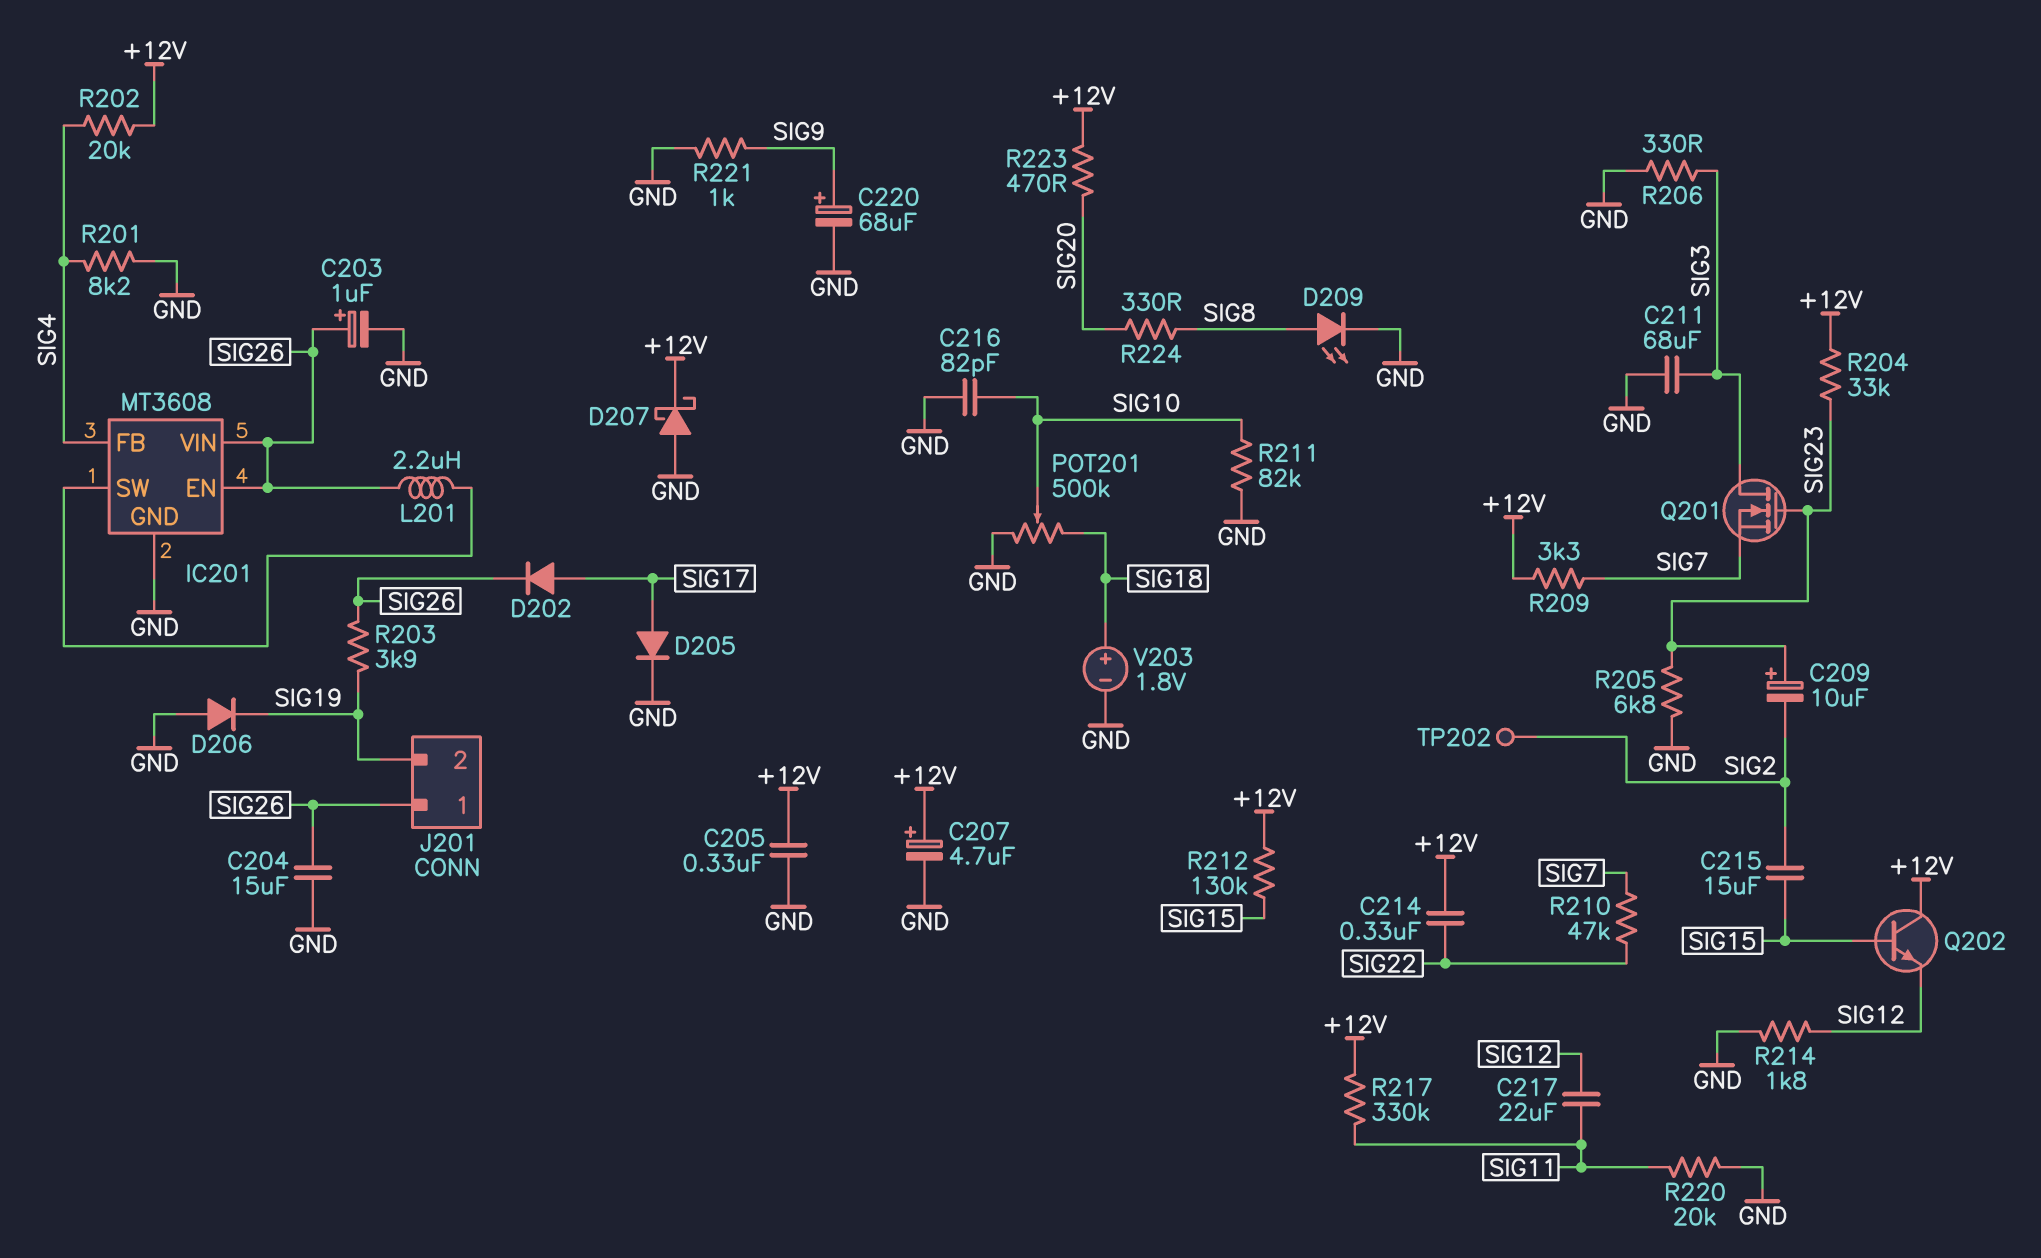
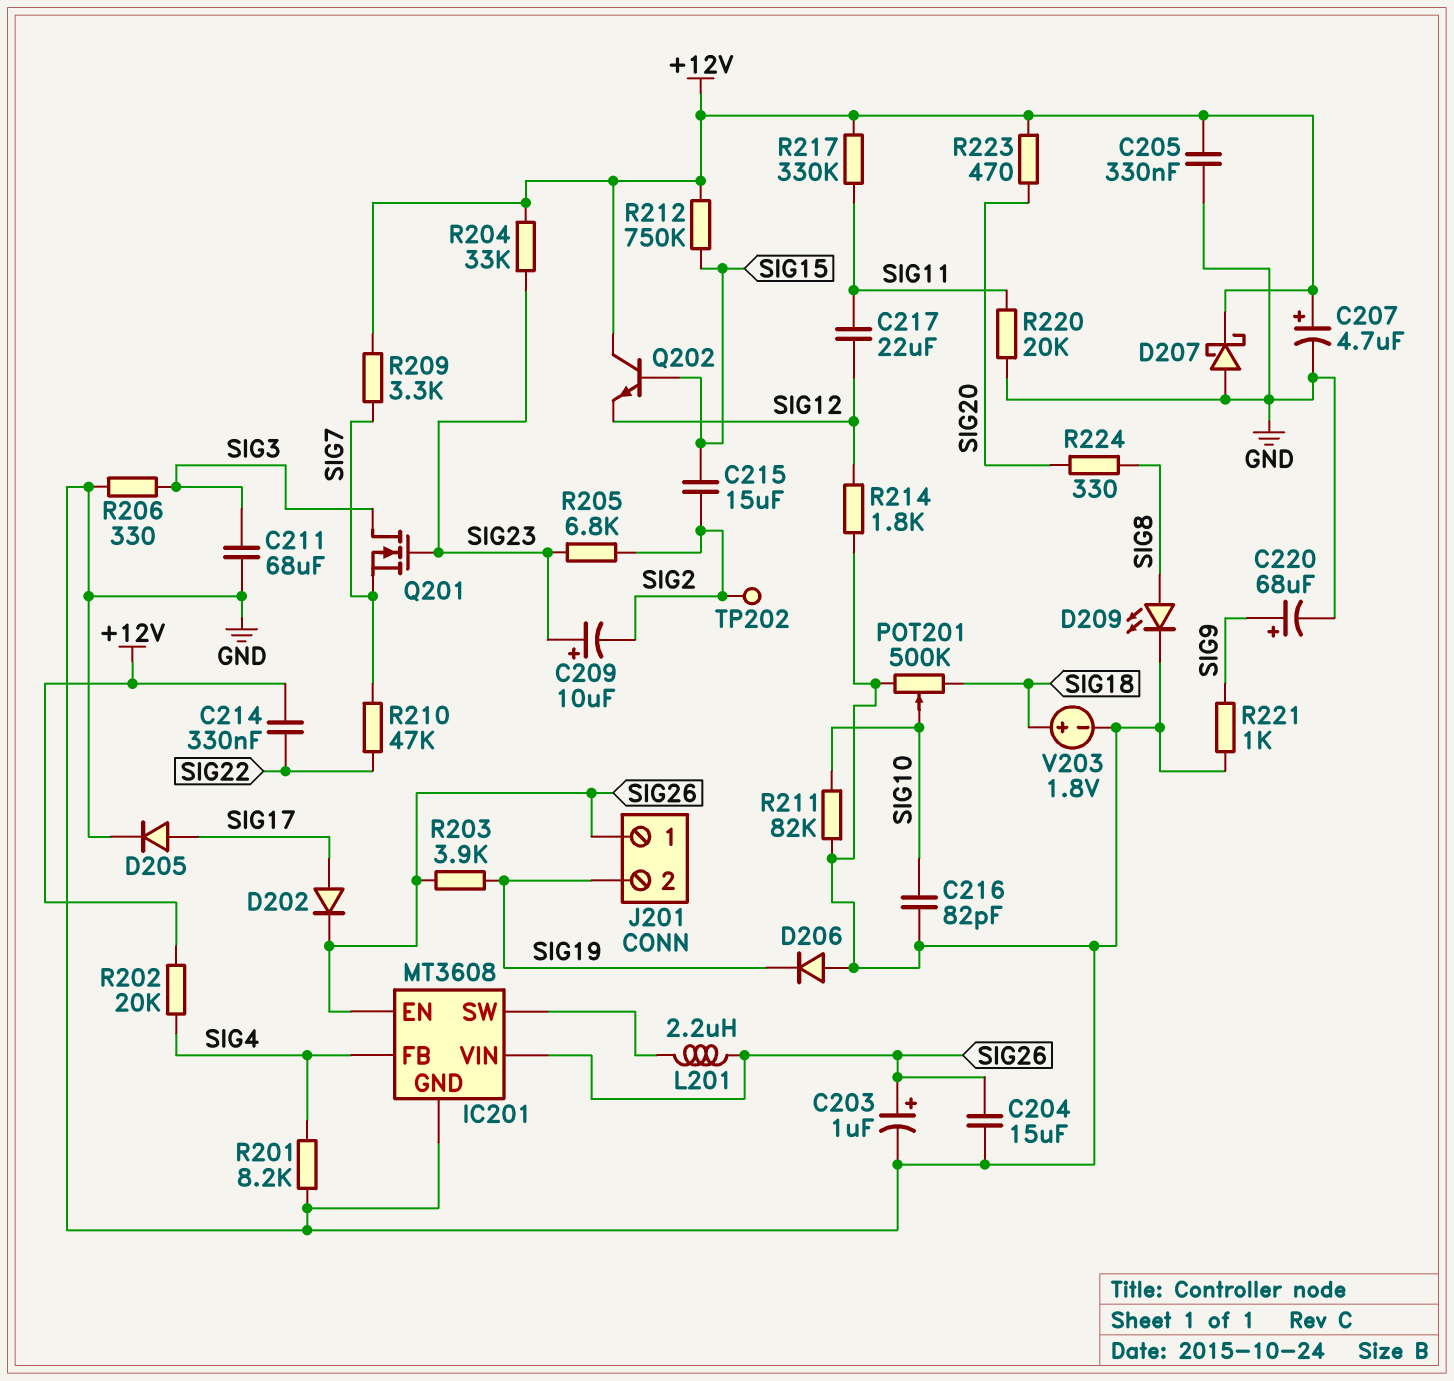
R205: 6.8k (GND, SIG23) -> 6.8k (SIG2, SIG23)
R212: 130k (+12V, SIG15) -> 750k (+12V, SIG15)

